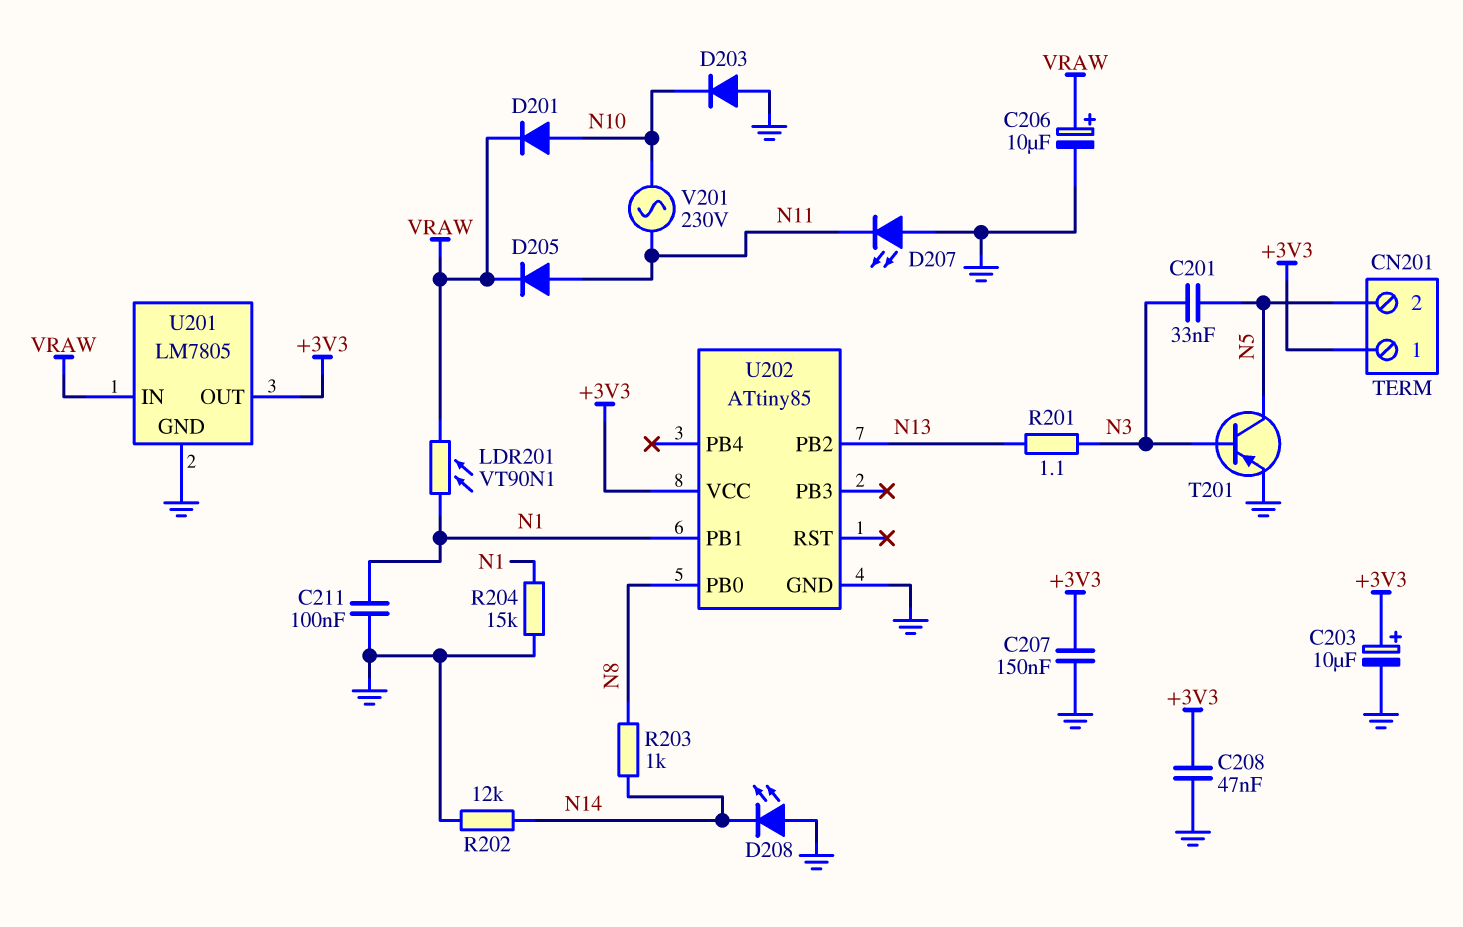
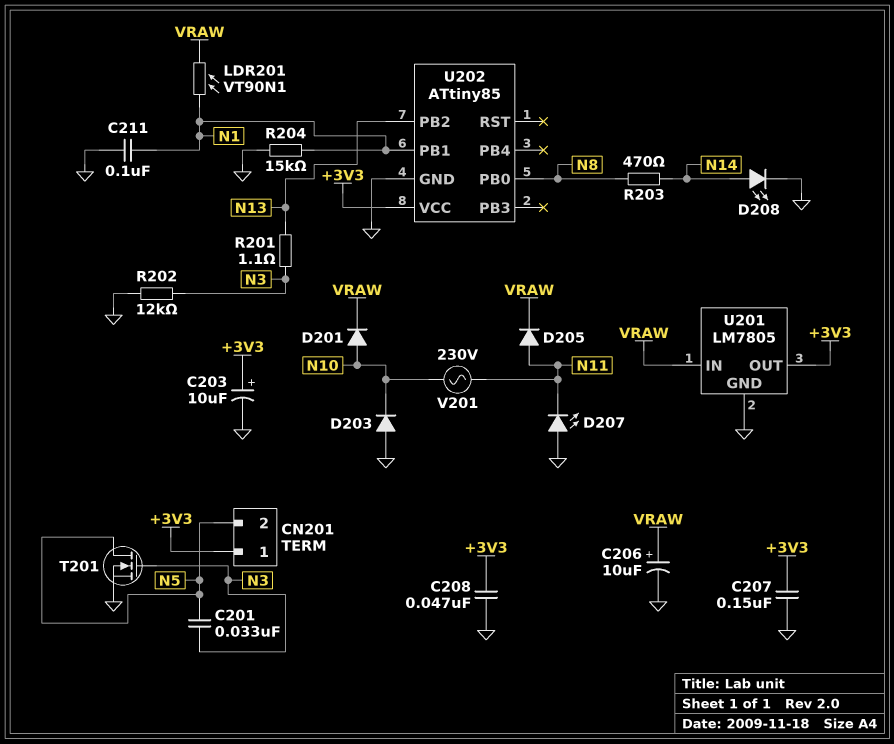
D208: LED (A GND, K N14) -> LED (A N14, K GND)
R202: 12k (GND, N14) -> 12k (GND, N3)
R203: 1k (N8, N14) -> 470 (N8, N14)
T201: PNP (B N3, C N5, E GND) -> NMOS (G N3, D N5, S GND)

